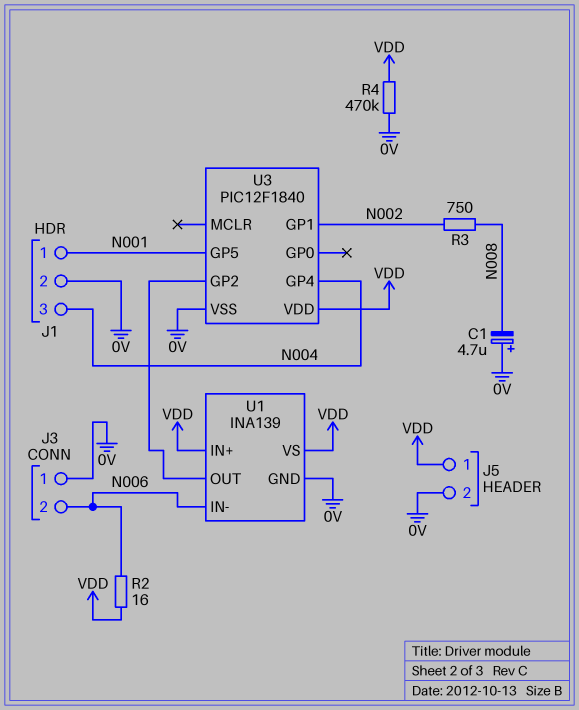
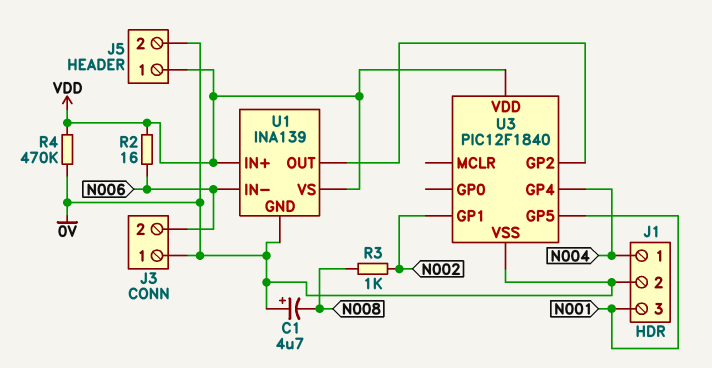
J1 pin 1: N001 -> N004
J1 pin 3: N004 -> N001
R3: 750 (N002, N008) -> 1k (N002, N008)

